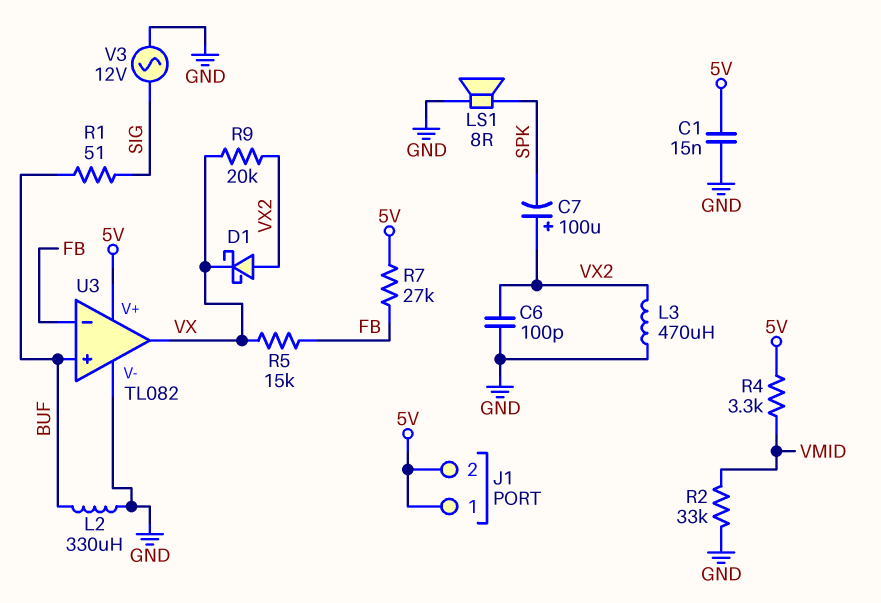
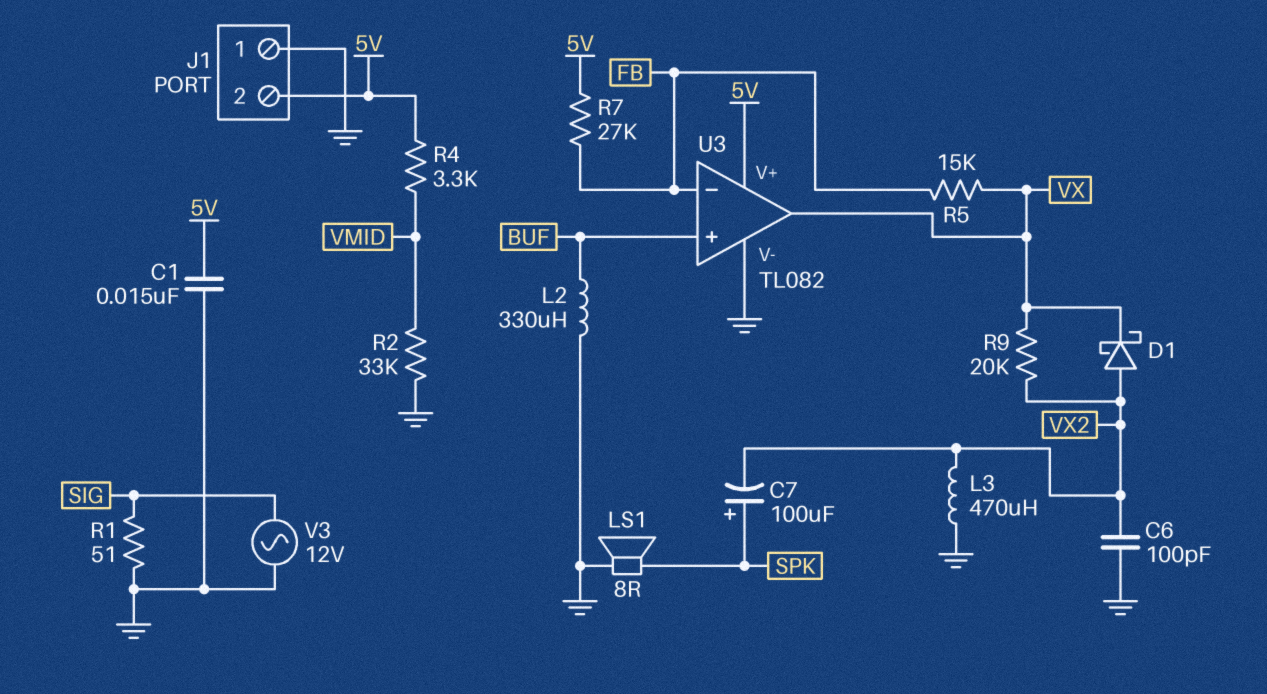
C7: 100uF (plus VX2, minus SPK) -> 100uF (plus SPK, minus VX2)
J1 pin 1: 5V -> GND
R1: 51 (BUF, SIG) -> 51 (GND, SIG)

